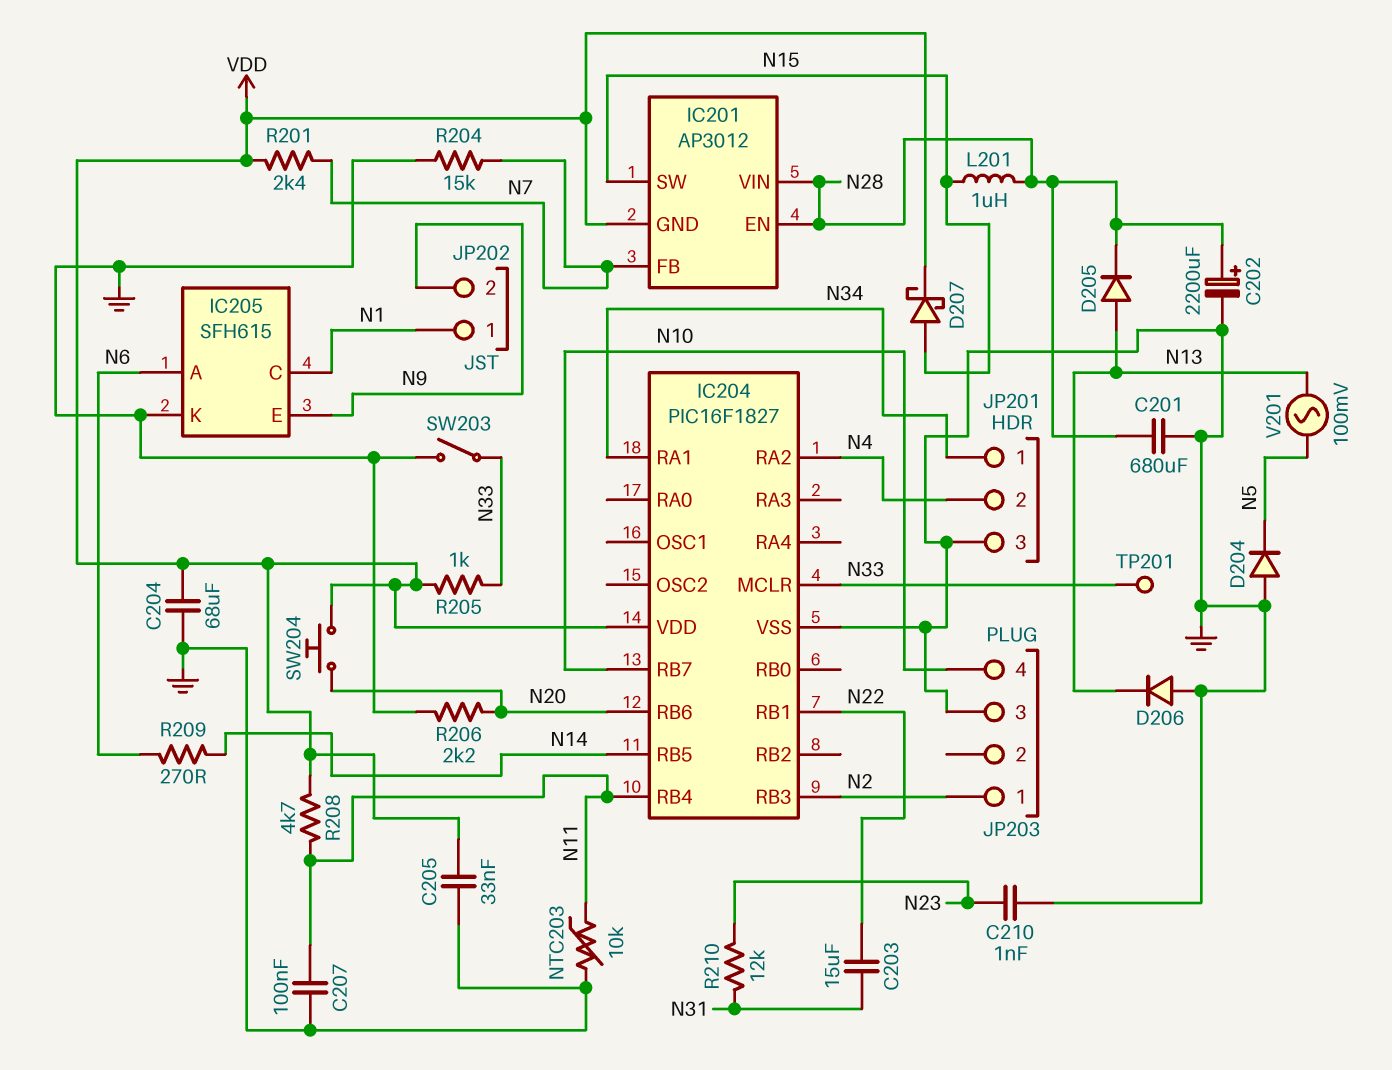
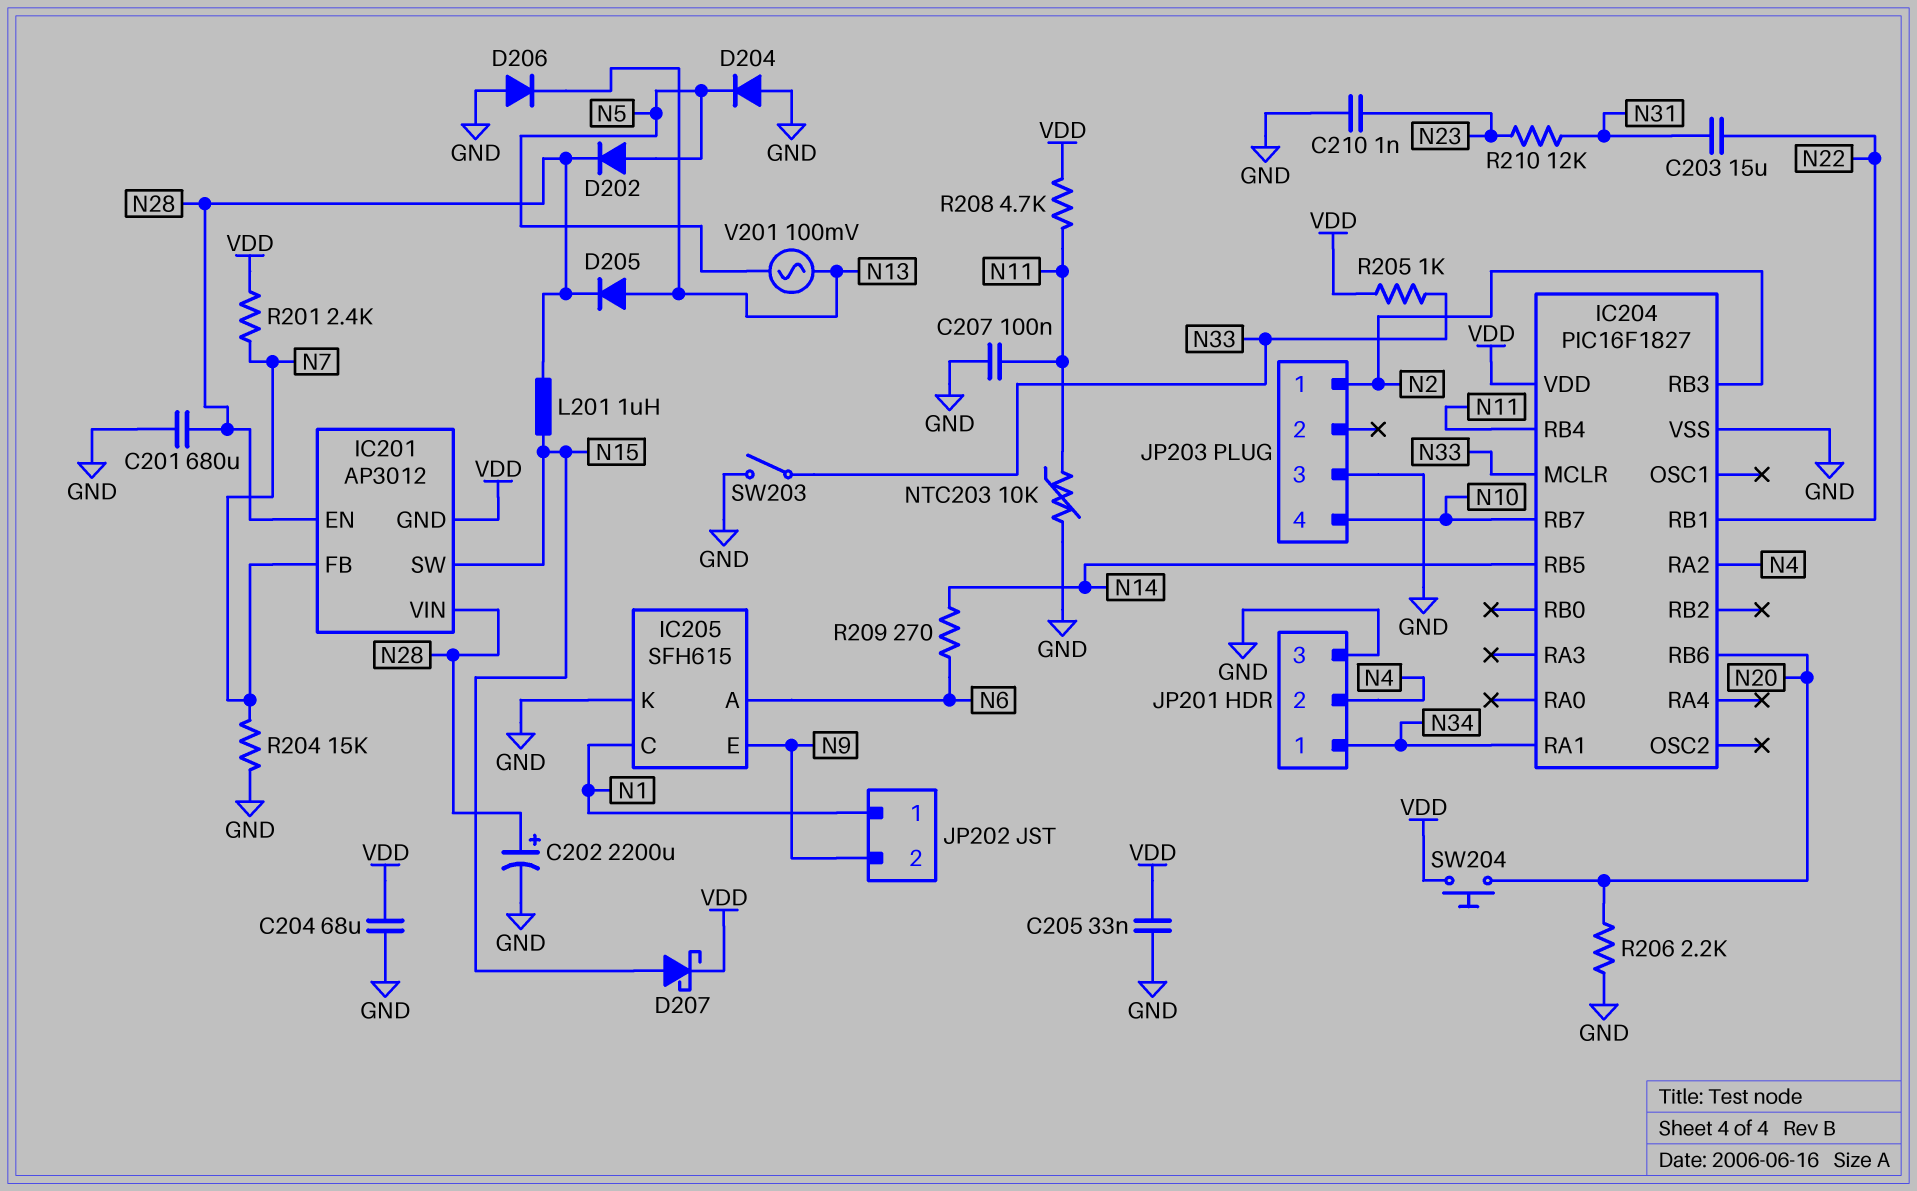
D202: none -> diode (A N5, K N28)
TP201: test point (N33) -> none

